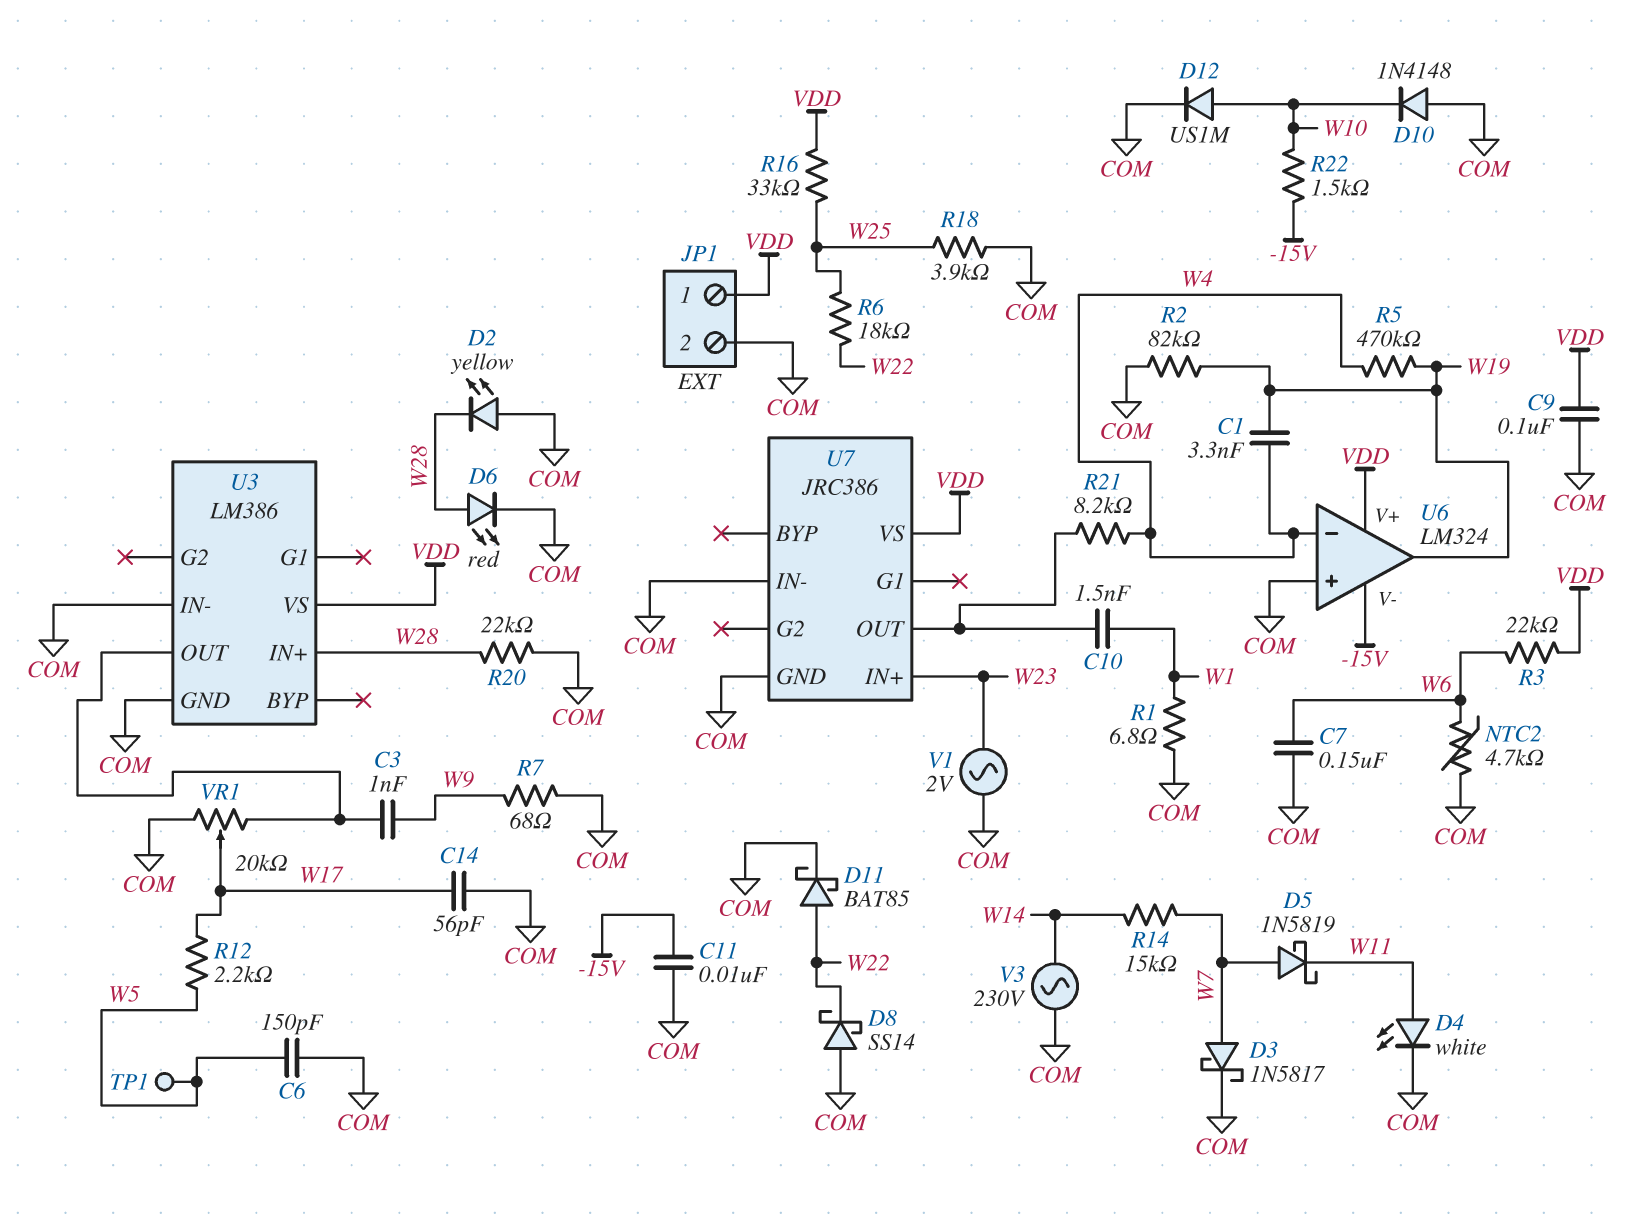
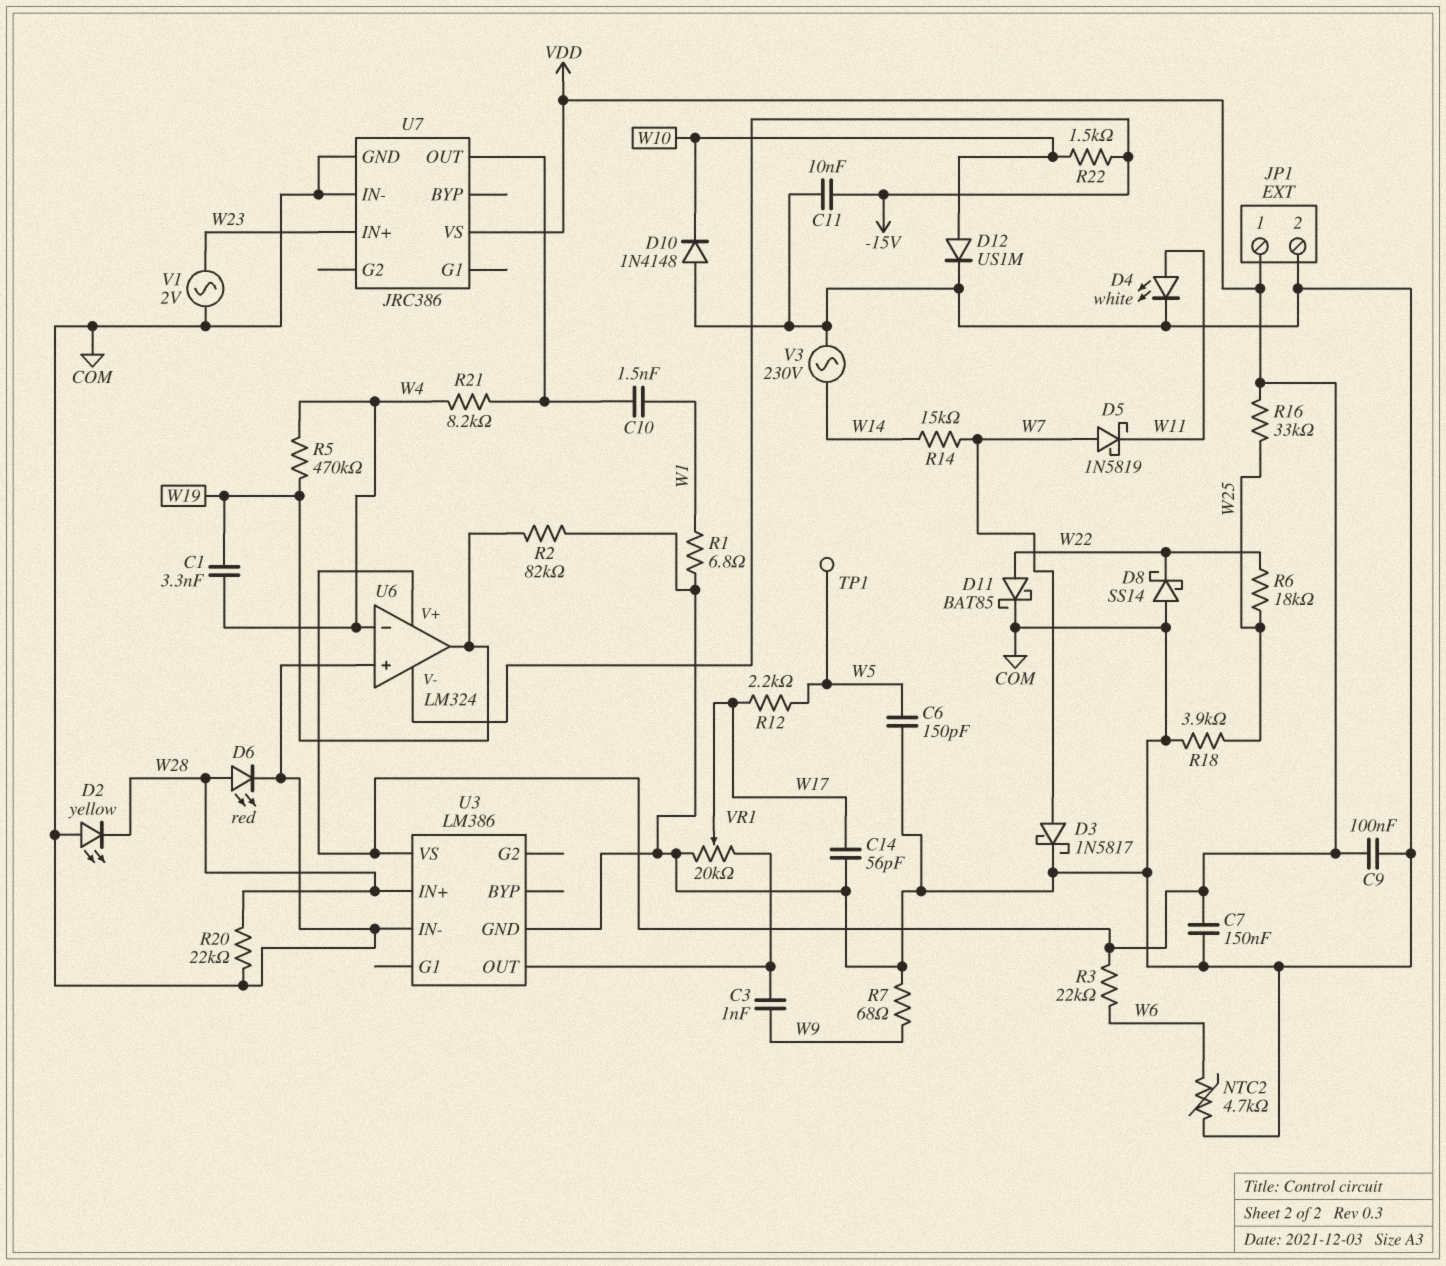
C7: 150nF (COM, W6) -> 150nF (COM, VDD)

